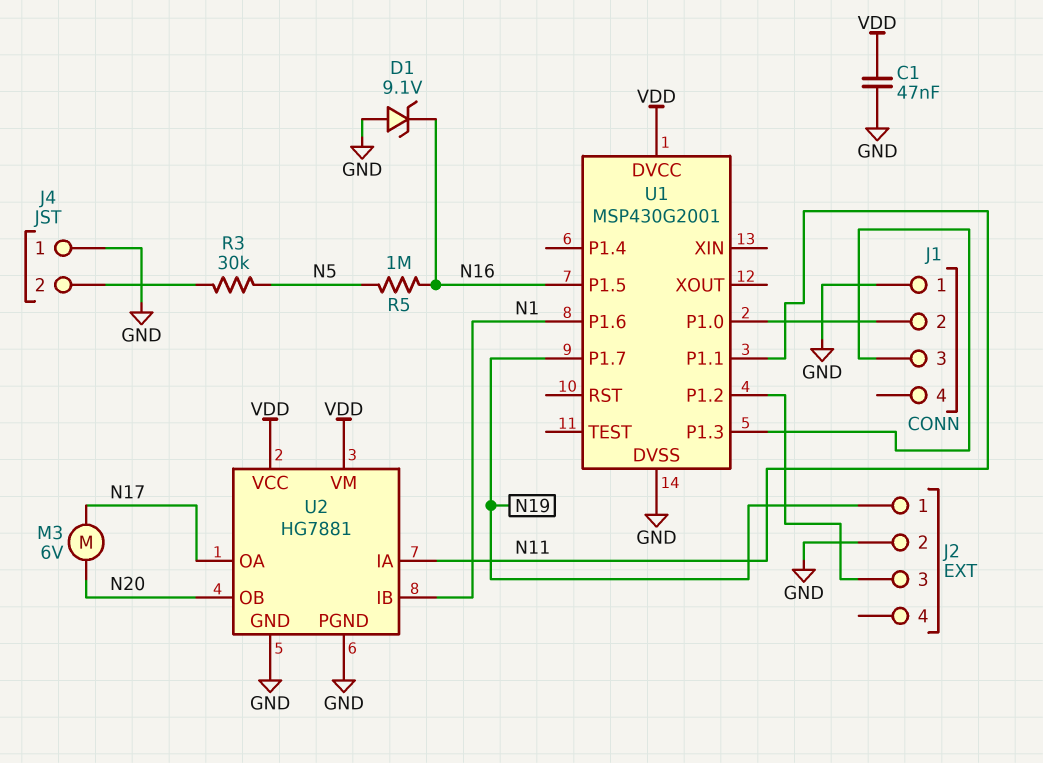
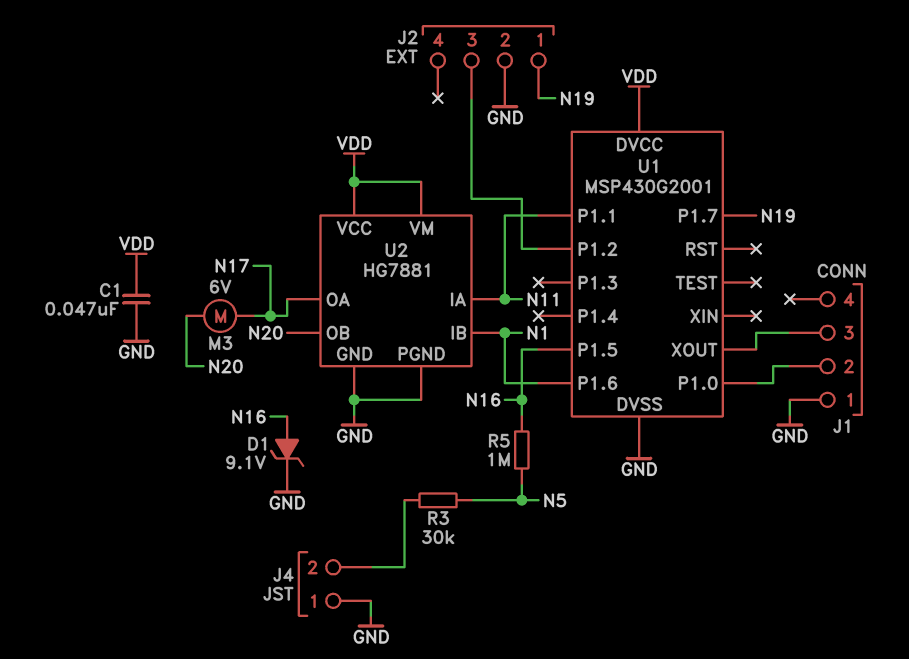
D1: zener 9.1V (A GND, K N16) -> zener 9.1V (A N16, K GND)
U1 pin P1.3: J1/3 -> none
U1 pin XOUT: none -> J1/3

